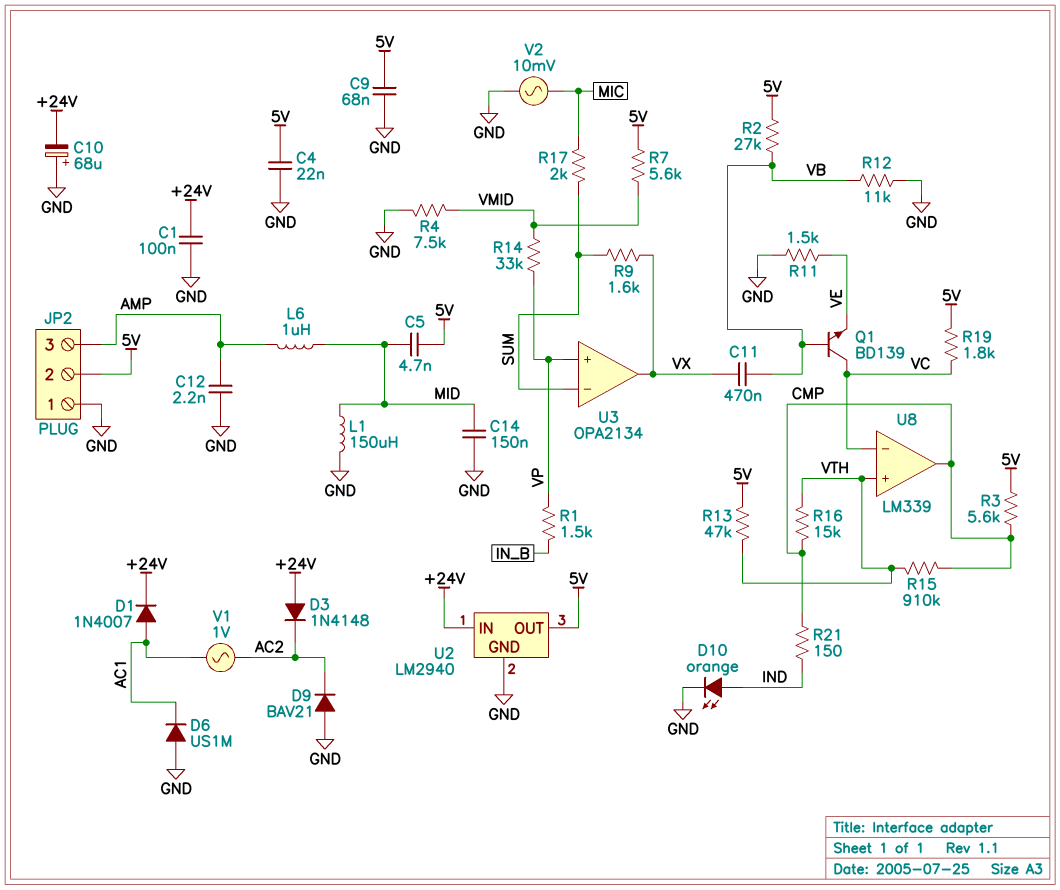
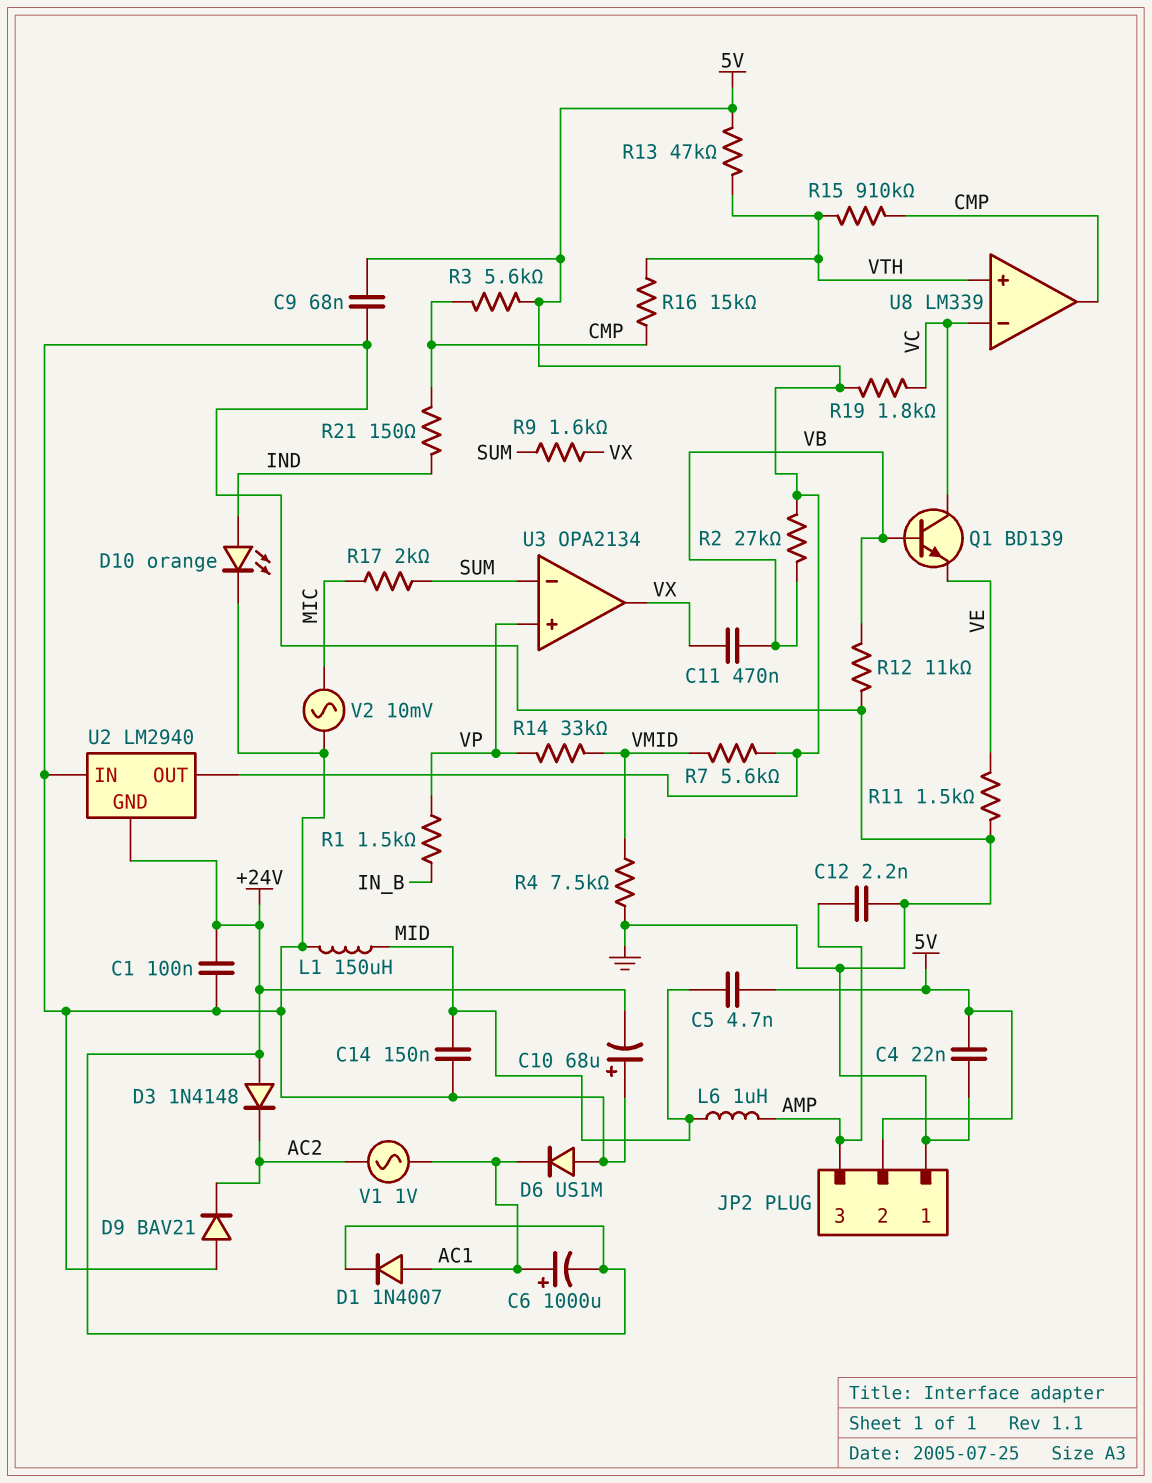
C6: none -> 1000uF (plus AC1, minus +24V)
U2 pin GND: GND -> +24V
U2 pin IN: +24V -> GND

